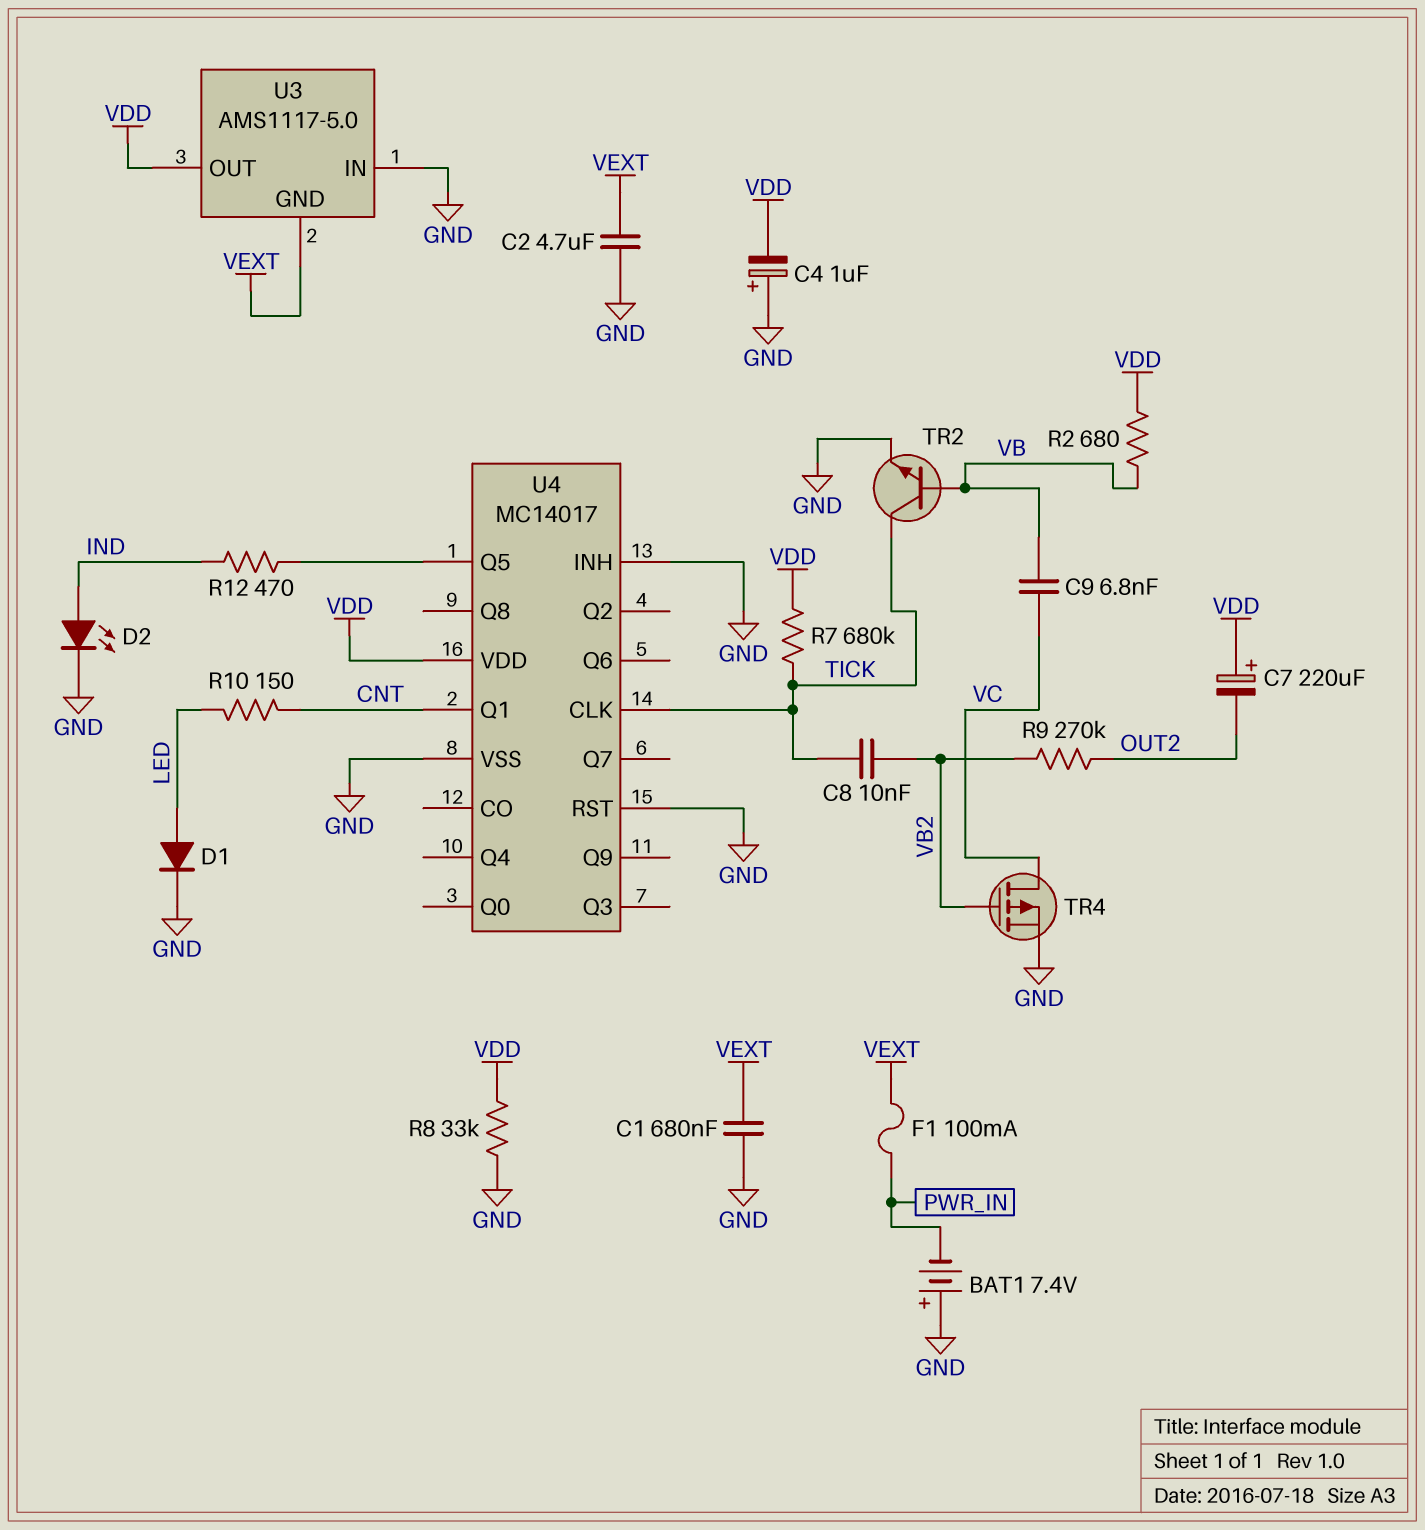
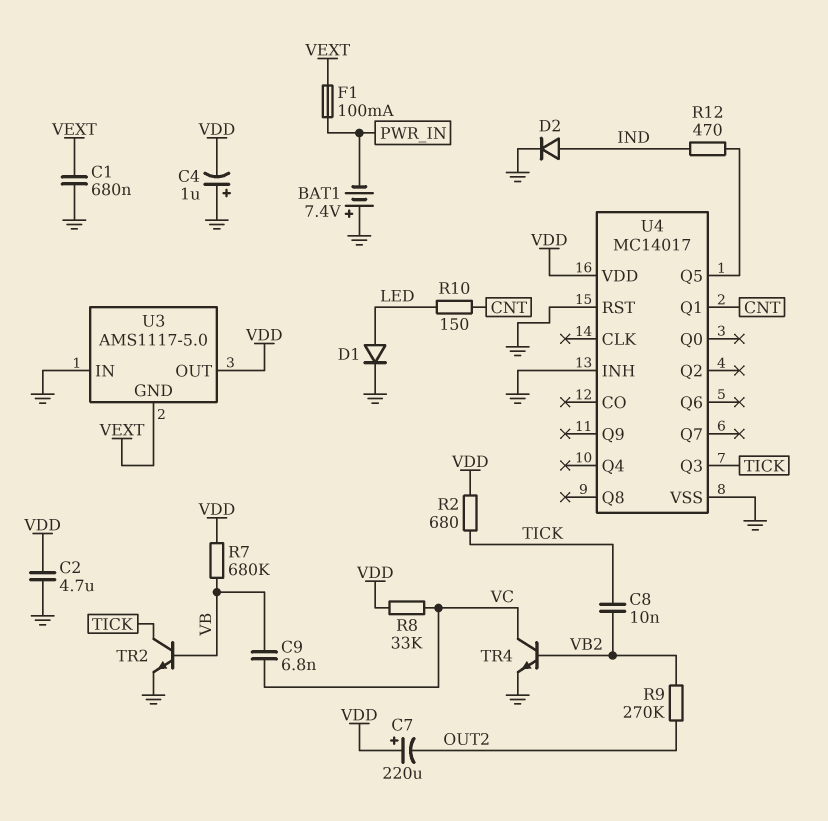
C2: 4.7uF (GND, VEXT) -> 4.7uF (GND, VDD)
D2: LED (A IND, K GND) -> diode (A IND, K GND)
R2: 680 (VB, VDD) -> 680 (TICK, VDD)
R7: 680k (TICK, VDD) -> 680k (VB, VDD)
R8: 33k (GND, VDD) -> 33k (VC, VDD)
TR4: PMOS (G VB2, D VC, S GND) -> NPN (B VB2, C VC, E GND)
U4 pin CLK: TICK -> none
U4 pin Q3: none -> TICK

